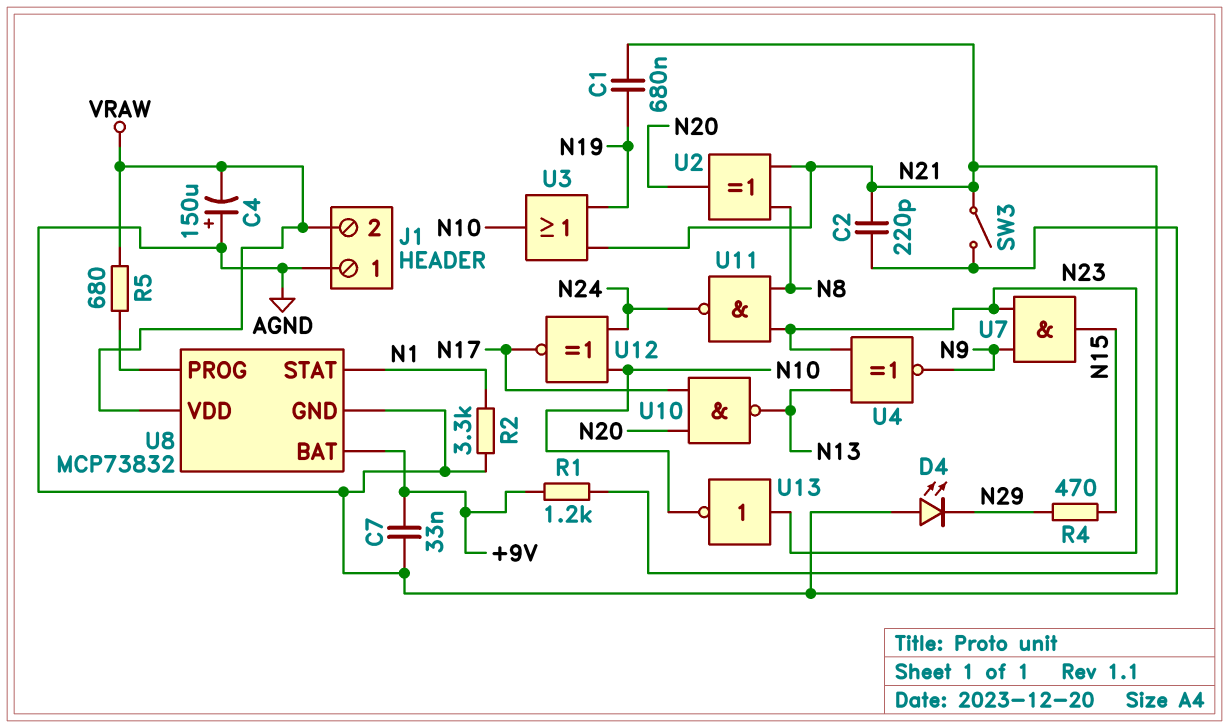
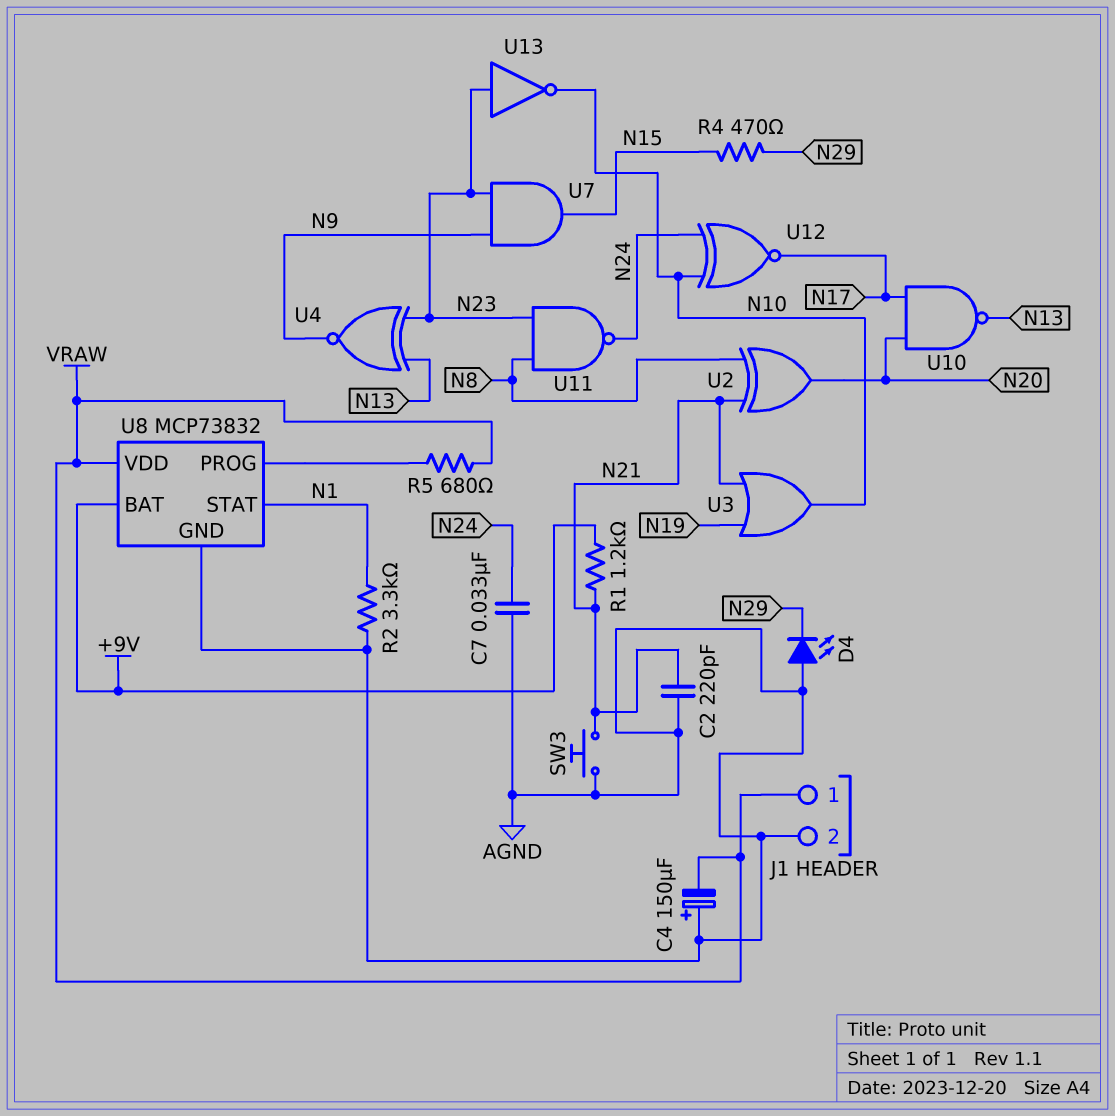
C1: 680nF (N19, N21) -> none
C7: 33nF (+9V, AGND) -> 33nF (AGND, N24)
J1 pin 1: AGND -> VRAW
J1 pin 2: VRAW -> AGND
SW3: switch (AGND, N21) -> button (AGND, N21)

